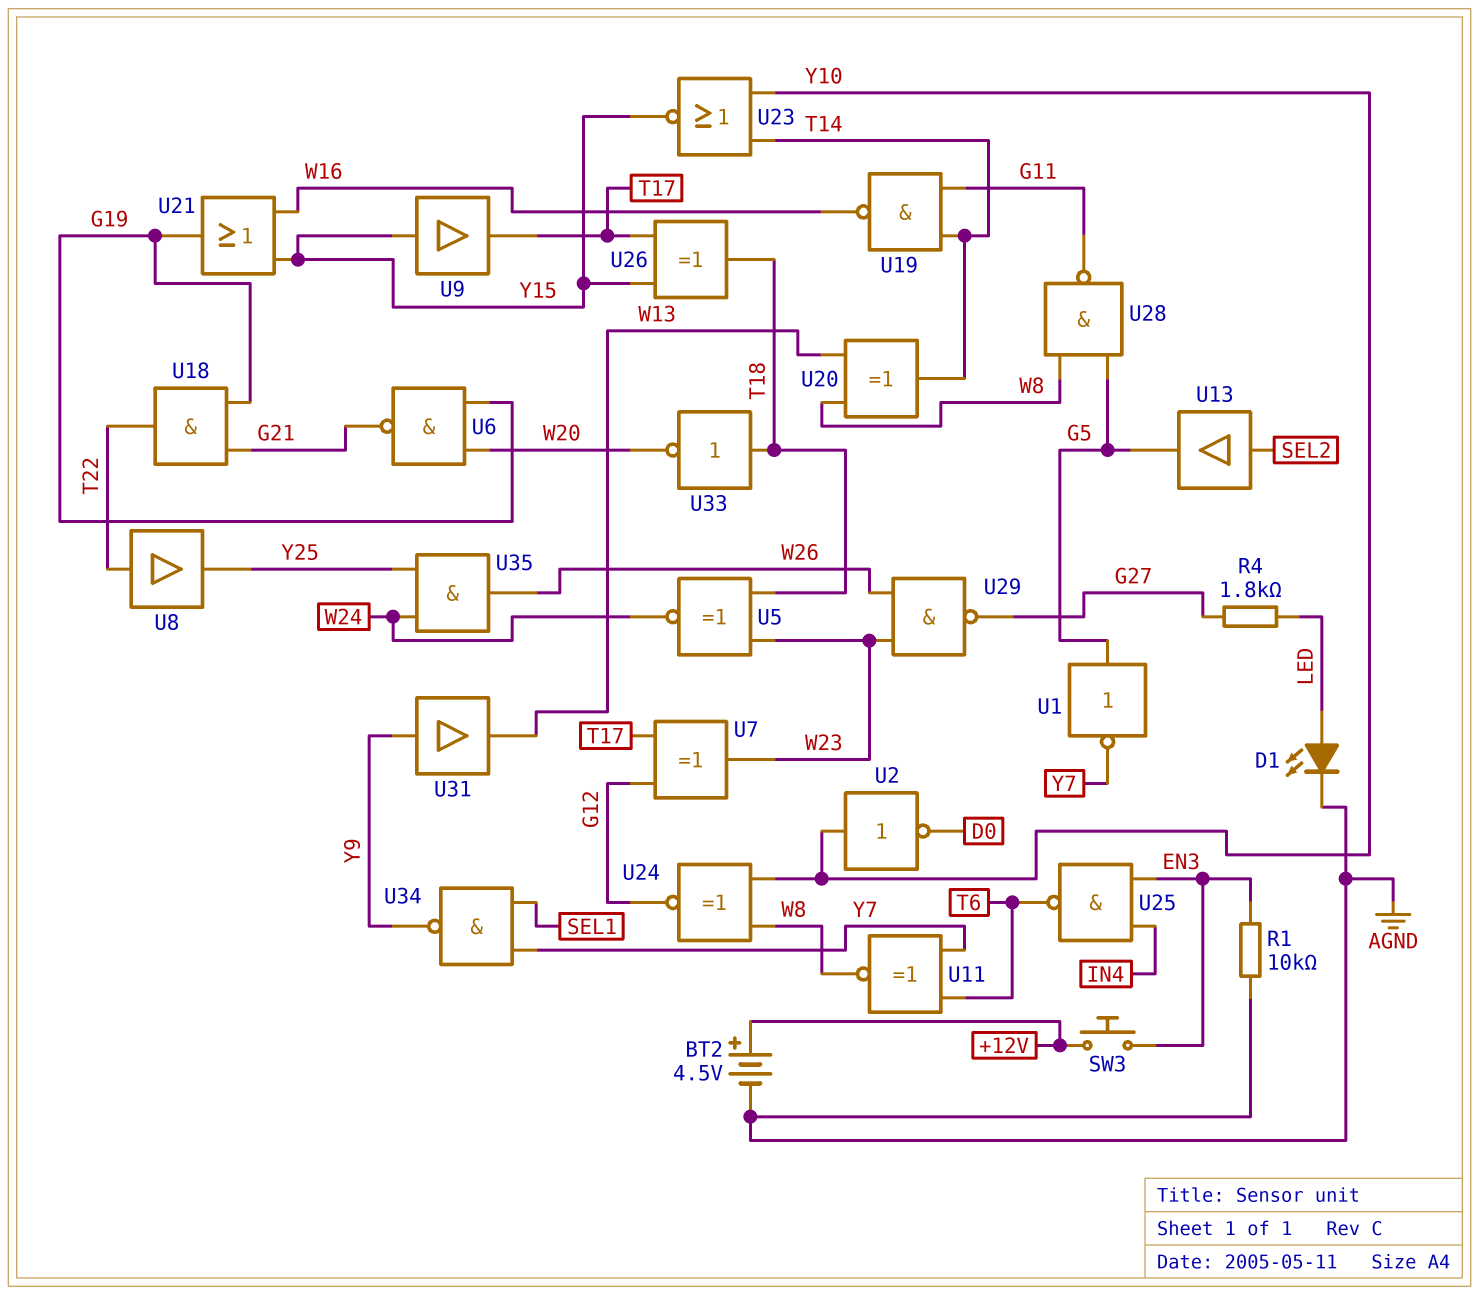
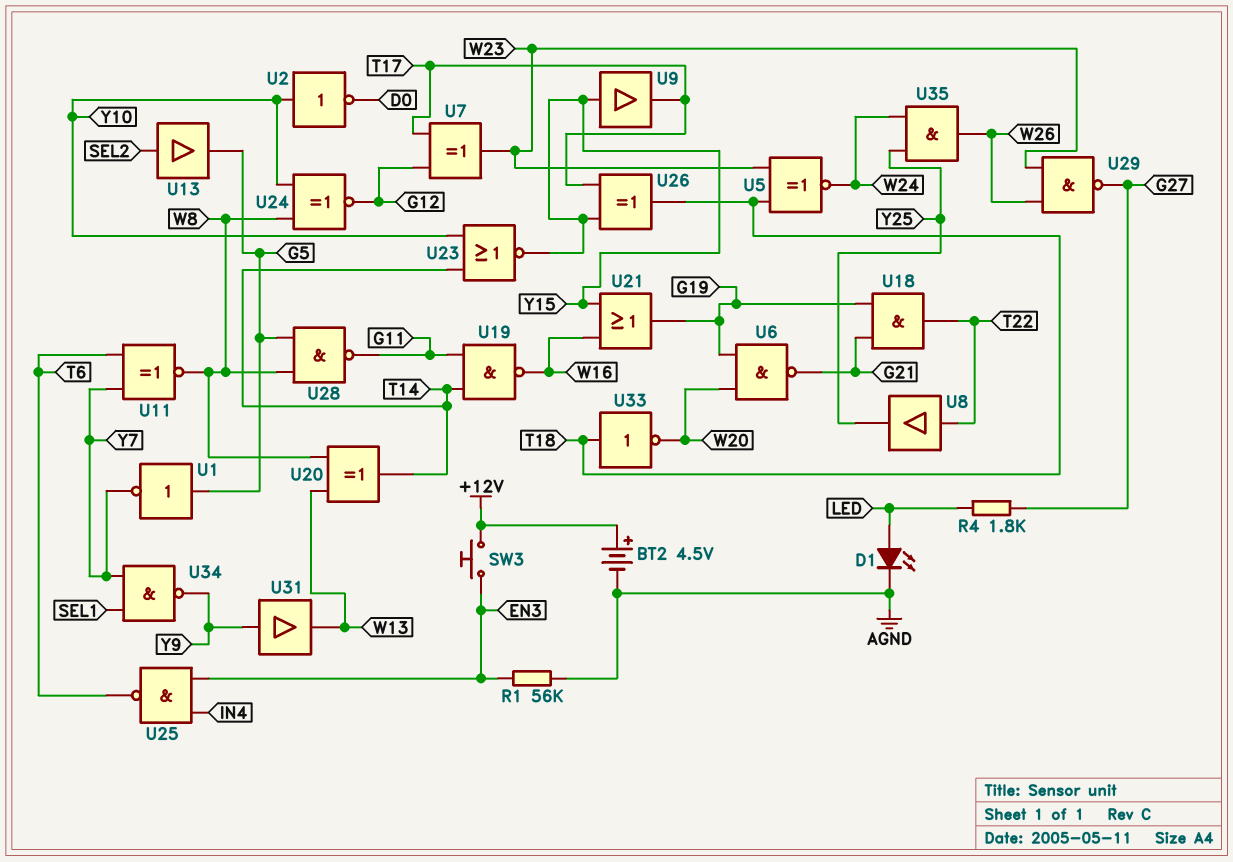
R1: 10k (AGND, EN3) -> 56k (AGND, EN3)

